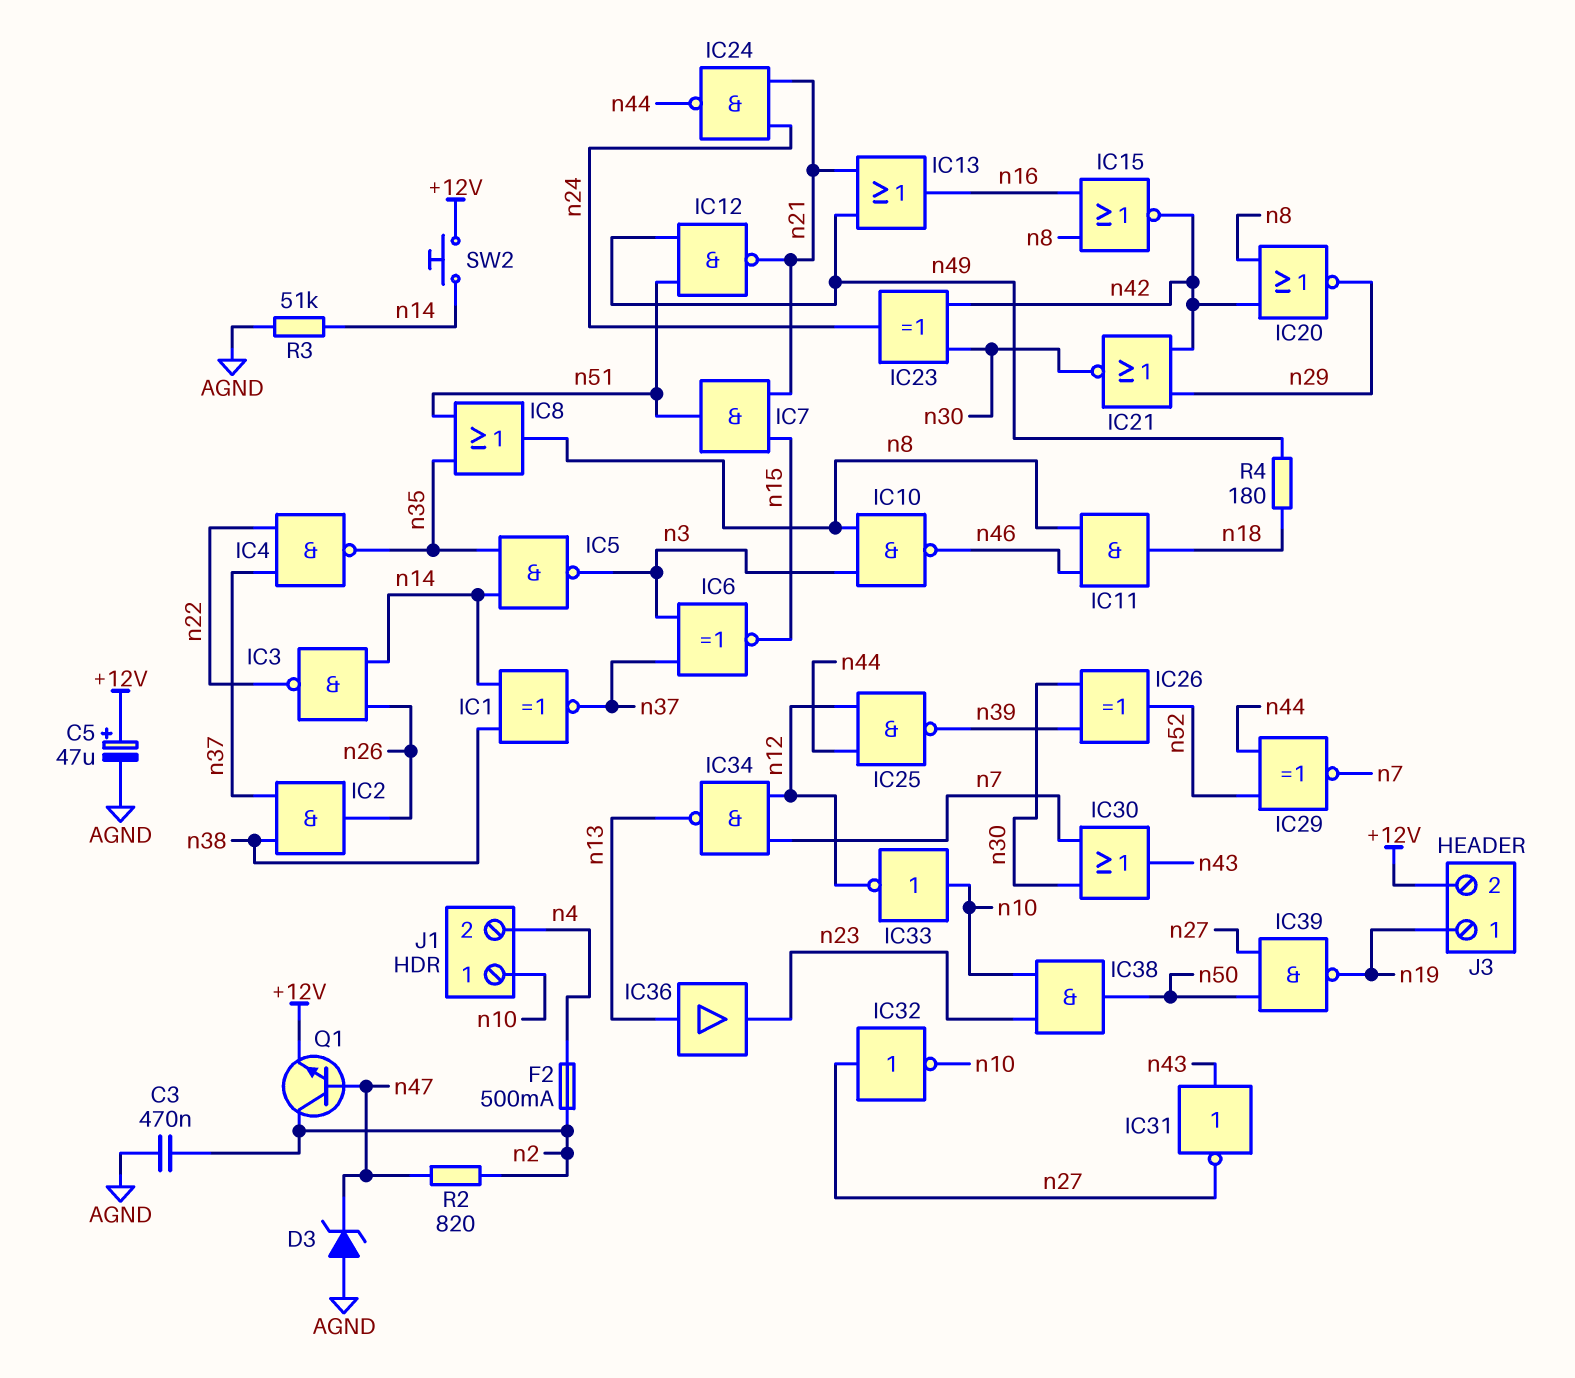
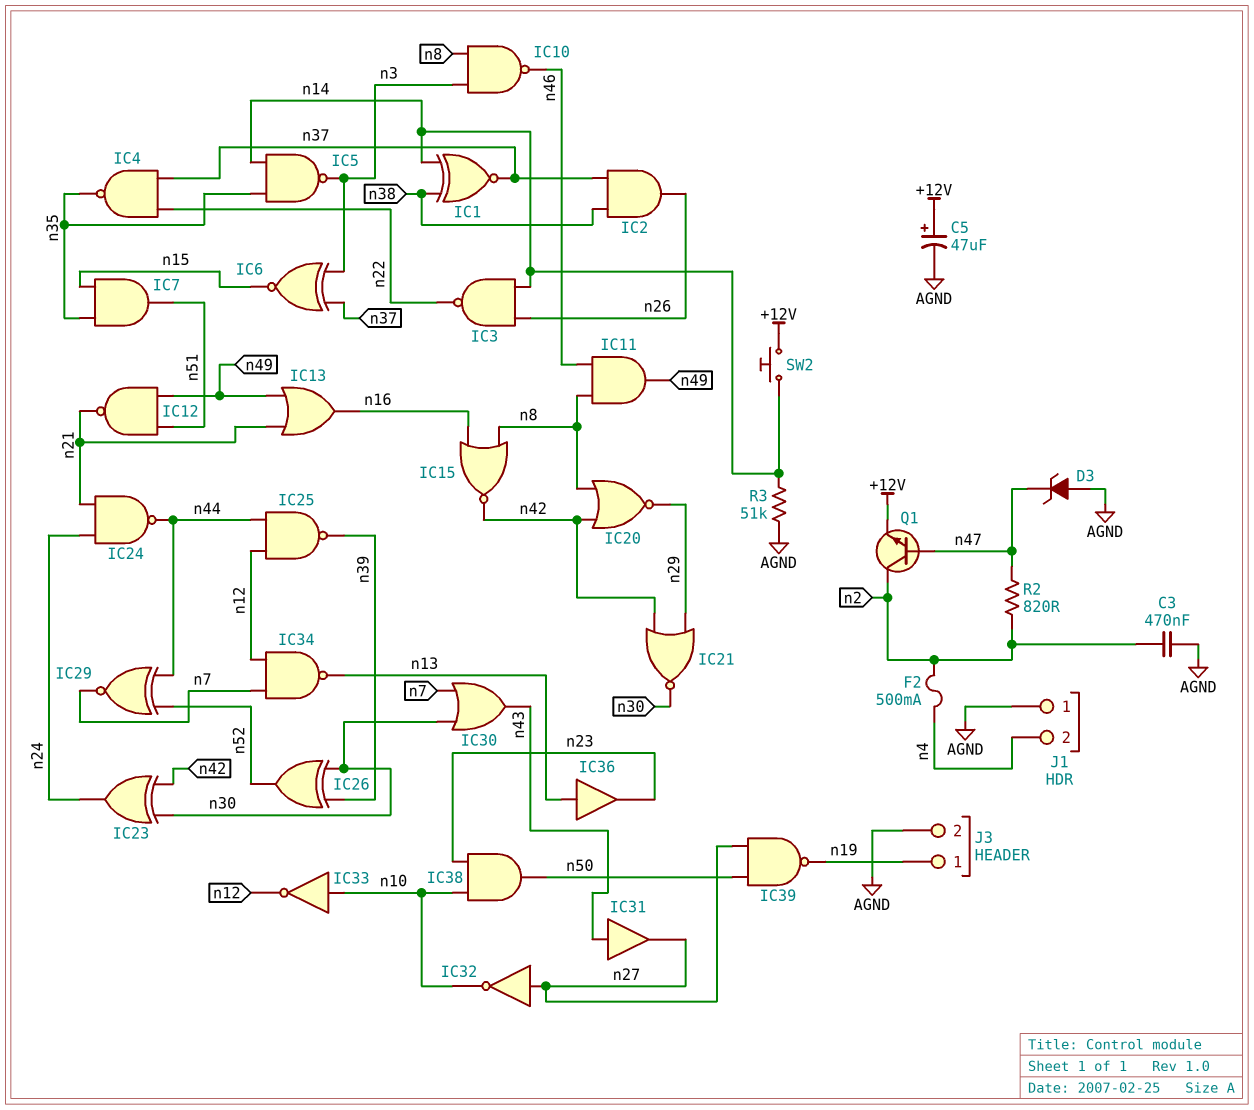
IC7: AND (in n15, in n21, out n51) -> AND (in n15, in n35, out n51)
IC8: OR (in n35, in n51, out n8) -> none
IC11: AND (in n8, in n46, out n18) -> AND (in n8, in n46, out n49)
IC31: NOT (in n43, out n27) -> buffer (in n43, out n27)
J1 pin 1: n10 -> AGND
J3 pin 2: +12V -> AGND
R4: 180 (n18, n49) -> none

